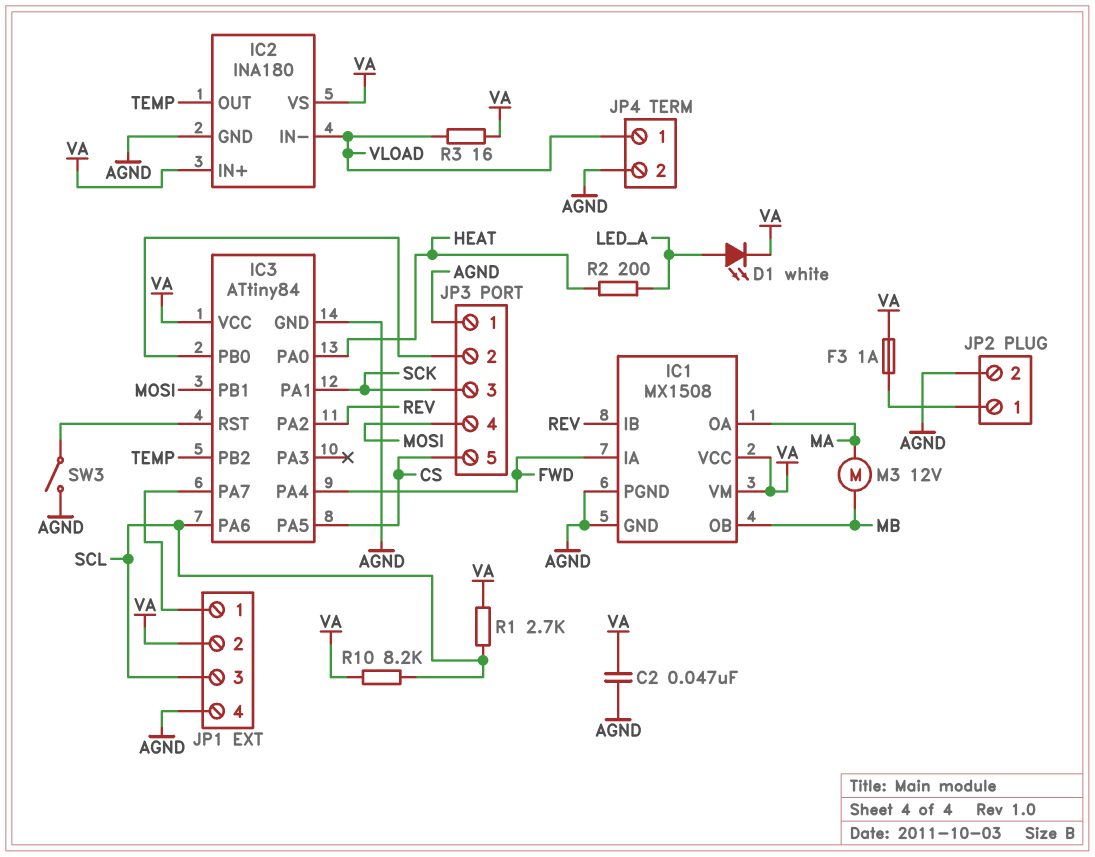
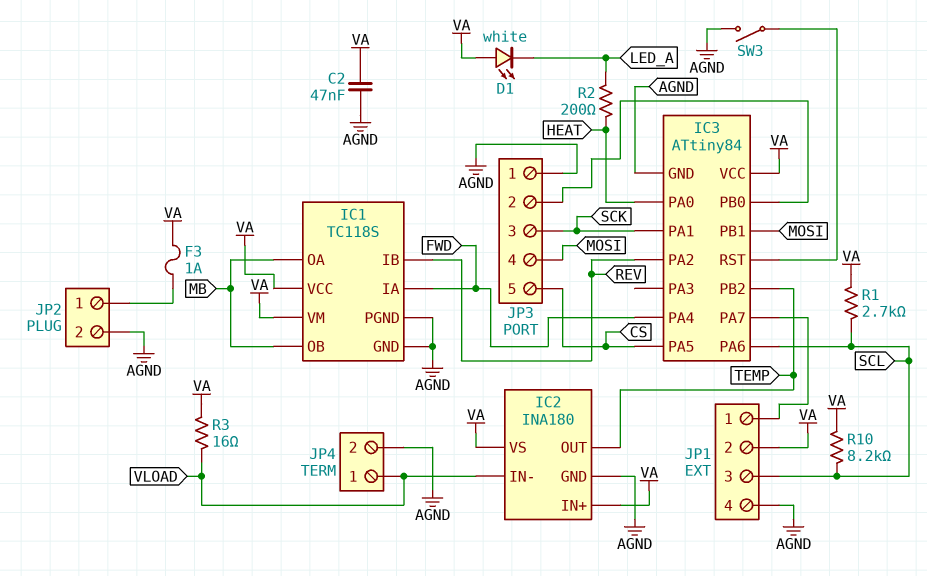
D1: LED white (A LED_A, K VA) -> LED white (A VA, K LED_A)
IC1: MX1508 -> TC118S
IC1 pin OA: MA -> MB
M3: motor 12V (MA, MB) -> none

